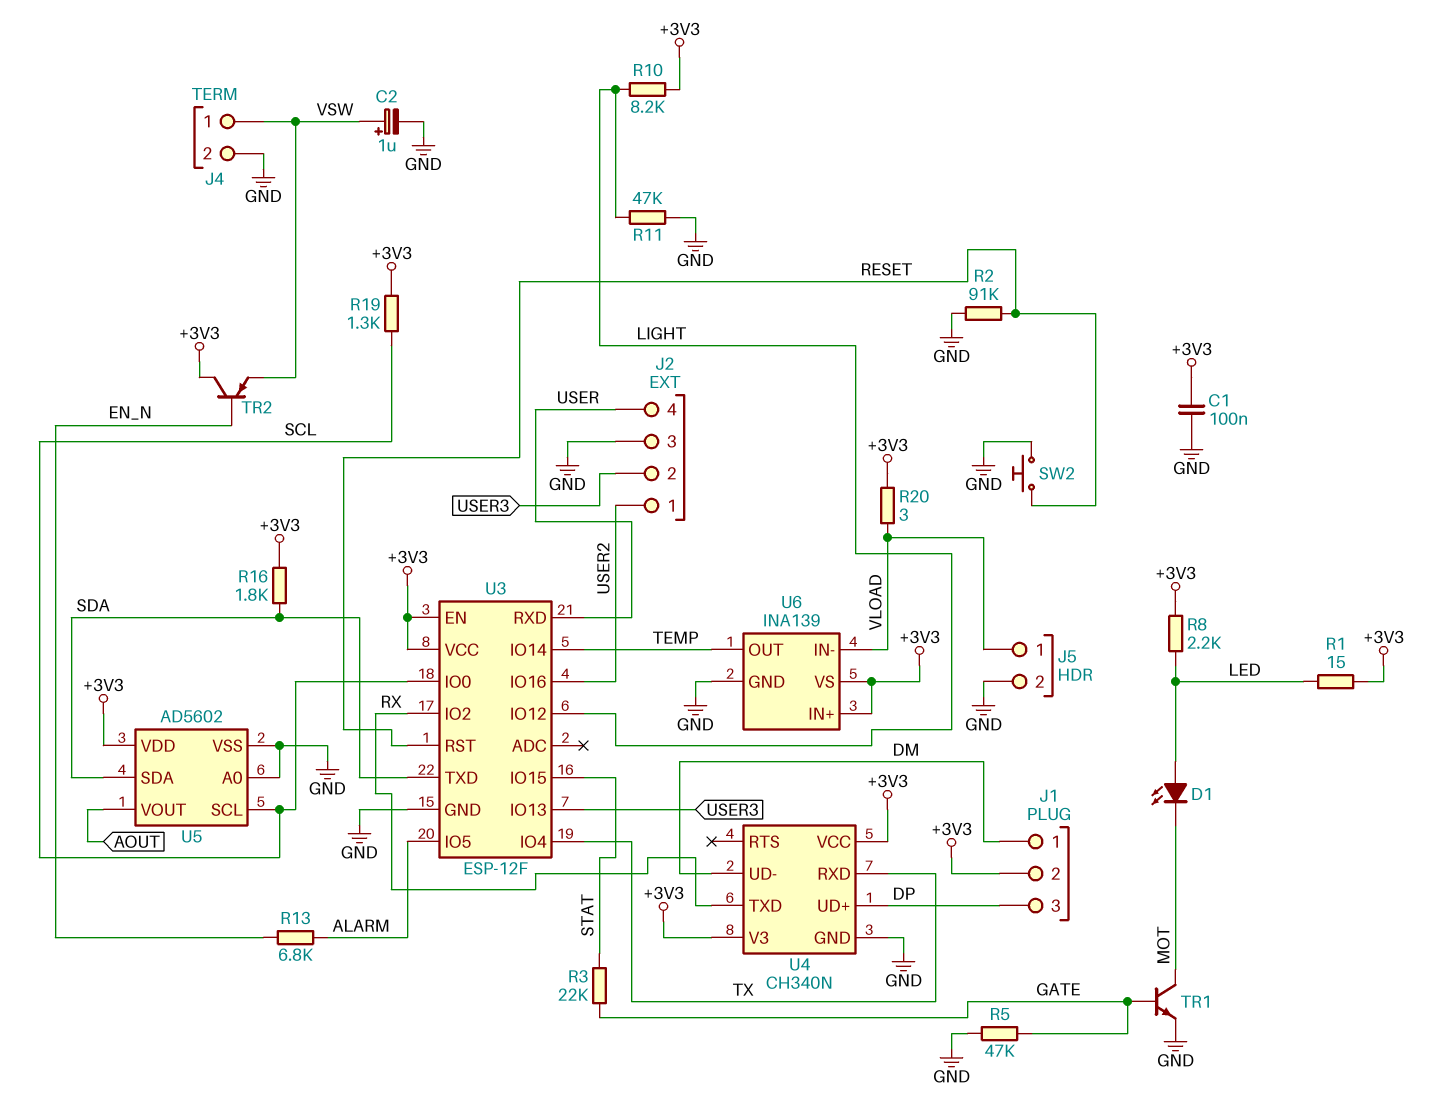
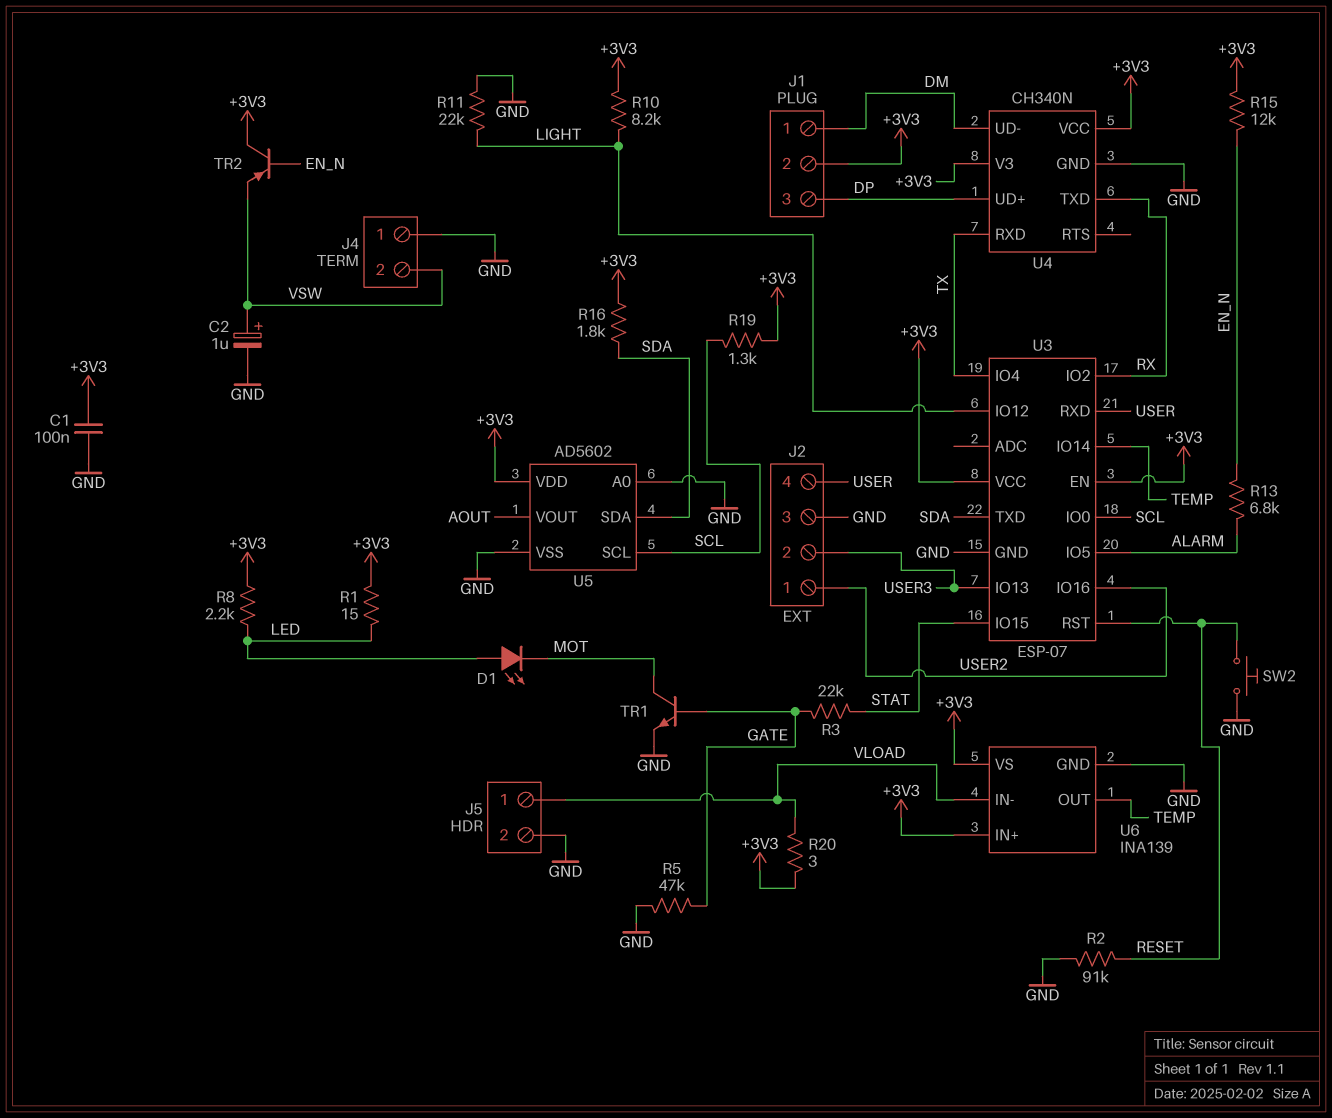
J4 pin 1: VSW -> GND
J4 pin 2: GND -> VSW
R11: 47k (GND, LIGHT) -> 22k (GND, LIGHT)
R15: none -> 12k (+3V3, EN_N)
U3: ESP-12F -> ESP-07

